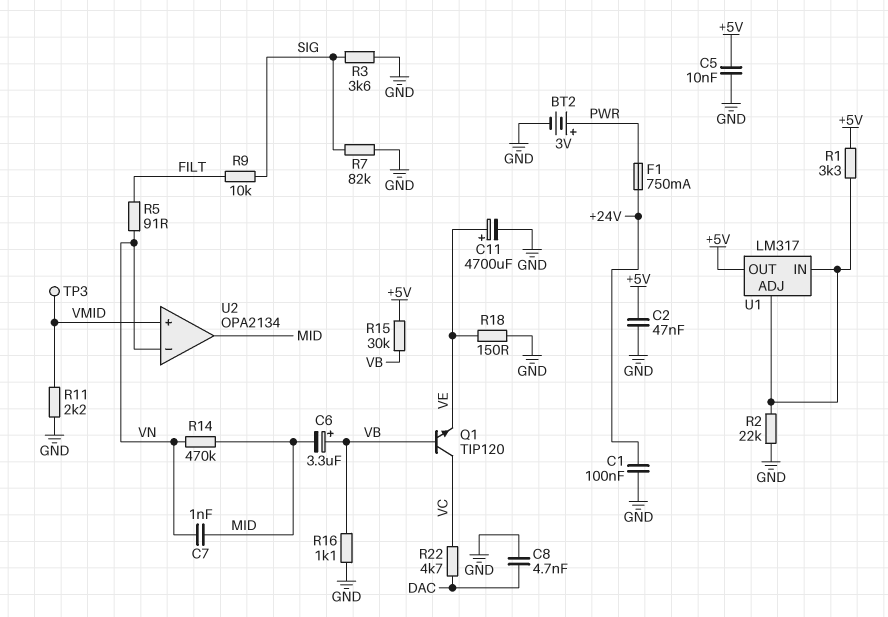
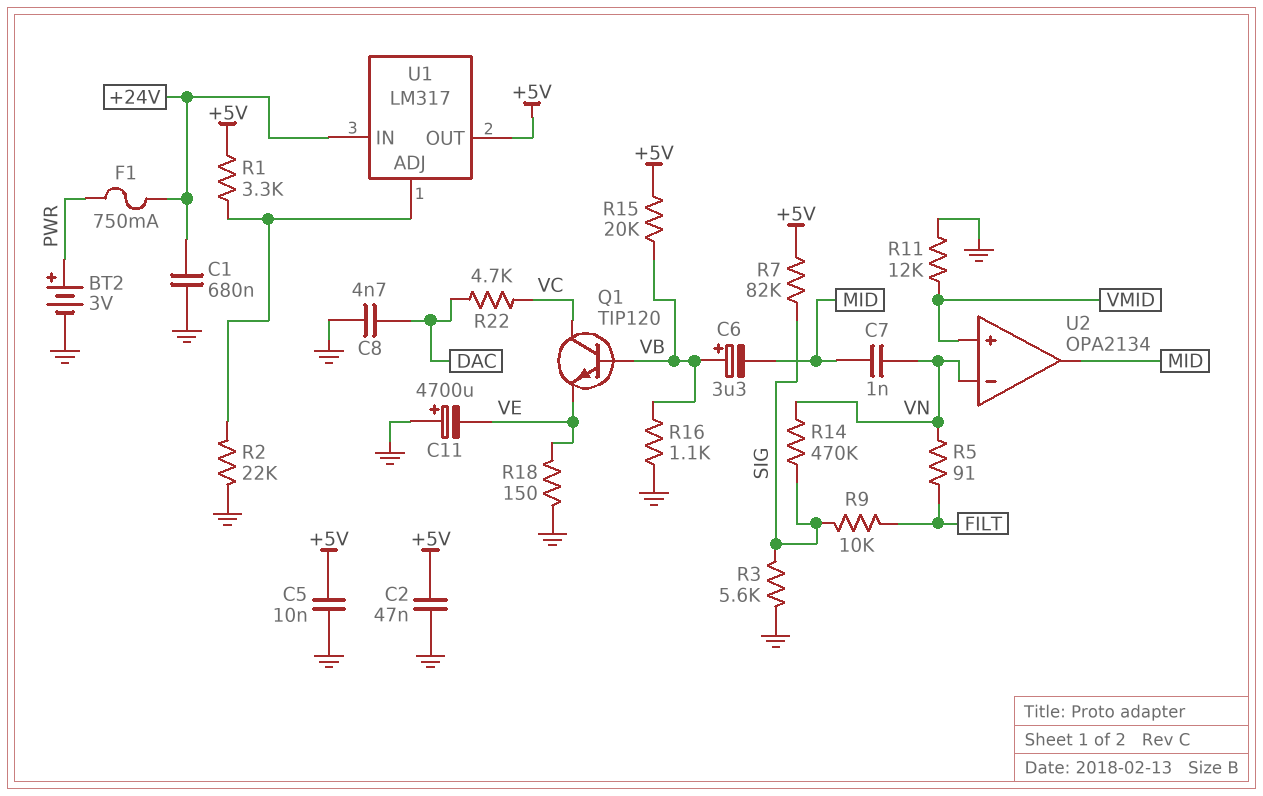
C1: 100nF (+24V, GND) -> 680nF (+24V, GND)
C11: 4700uF (plus VE, minus GND) -> 4700uF (plus GND, minus VE)
R3: 3.6k (GND, SIG) -> 5.6k (GND, SIG)
R7: 82k (GND, SIG) -> 82k (+5V, SIG)
R11: 2.2k (GND, VMID) -> 12k (GND, VMID)
R14: 470k (MID, VN) -> 470k (SIG, VN)
R15: 30k (+5V, VB) -> 20k (+5V, VB)
TP3: test point (VMID) -> none
U1 pin IN: U1/ADJ -> +24V

